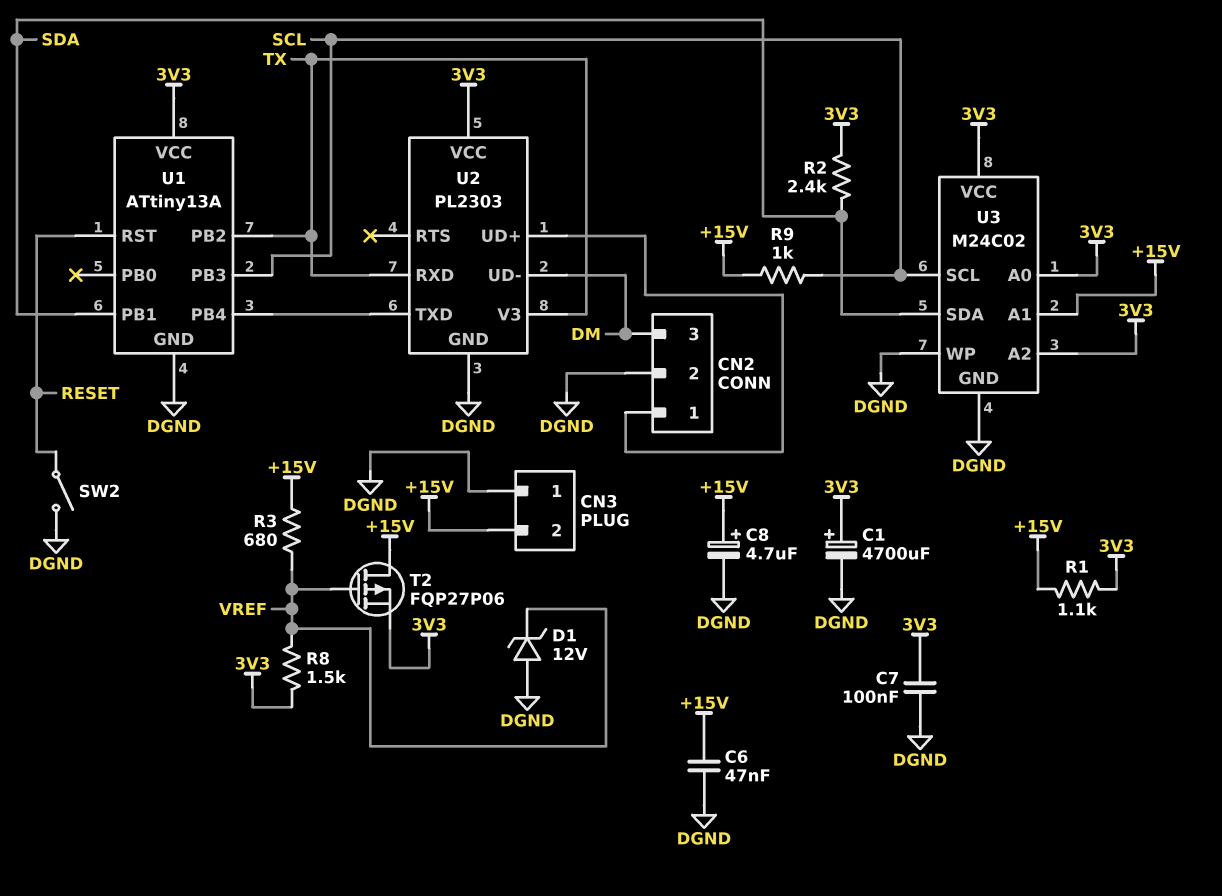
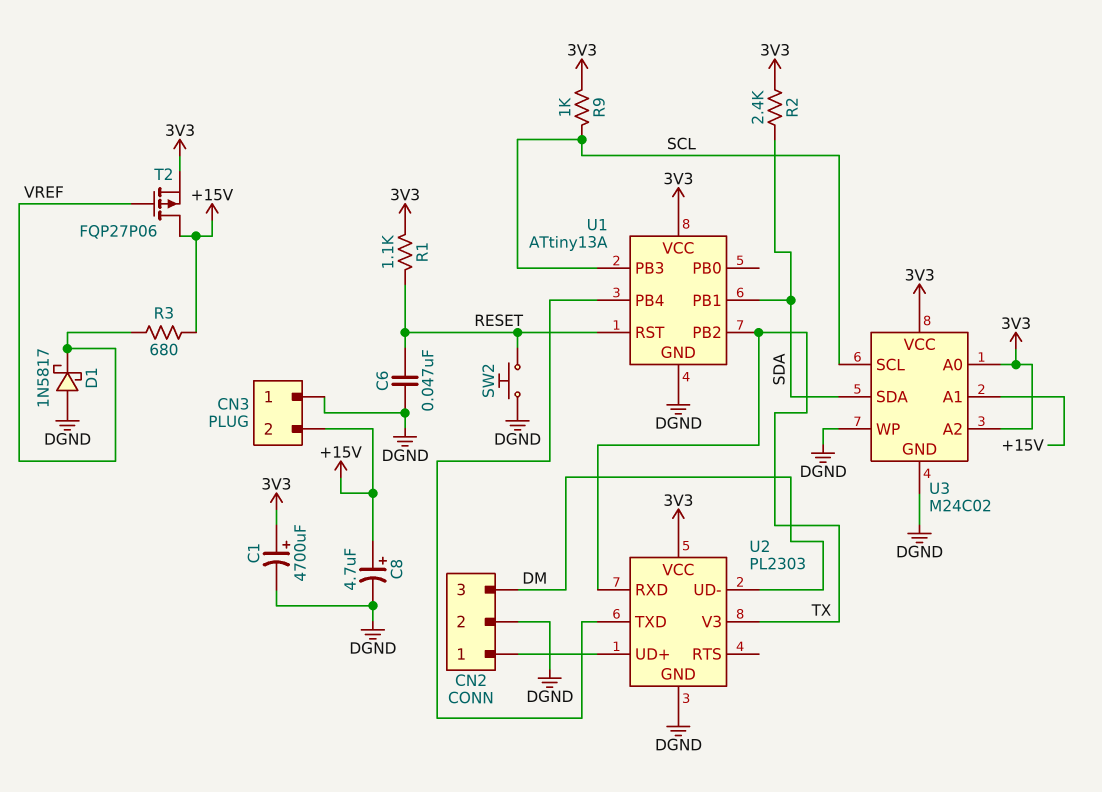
C6: 47nF (+15V, DGND) -> 47nF (DGND, RESET)
C7: 100nF (3V3, DGND) -> none
D1: zener 12V (A DGND, K VREF) -> schottky 1N5817 (A DGND, K VREF)
R1: 1.1k (+15V, 3V3) -> 1.1k (3V3, RESET)
R8: 1.5k (3V3, VREF) -> none
R9: 1k (+15V, SCL) -> 1k (3V3, SCL)
SW2: switch (DGND, RESET) -> button (DGND, RESET)

